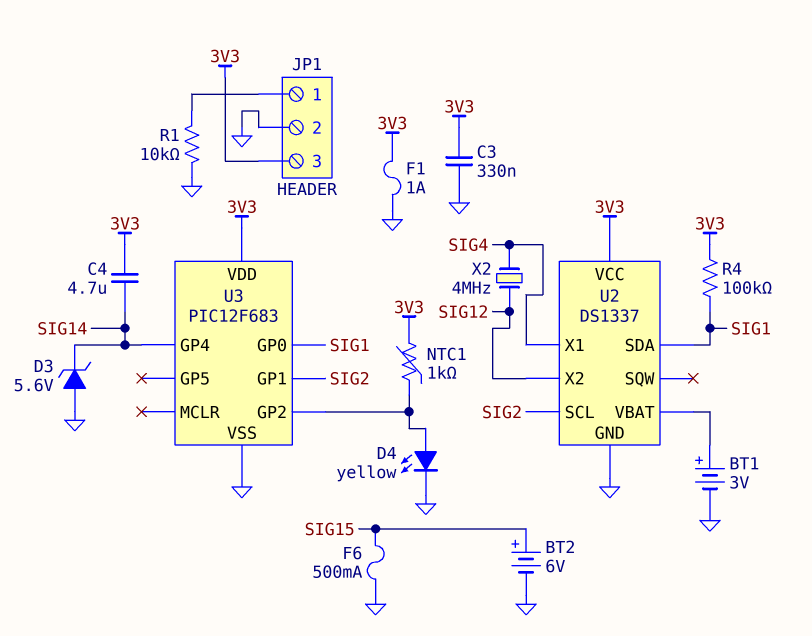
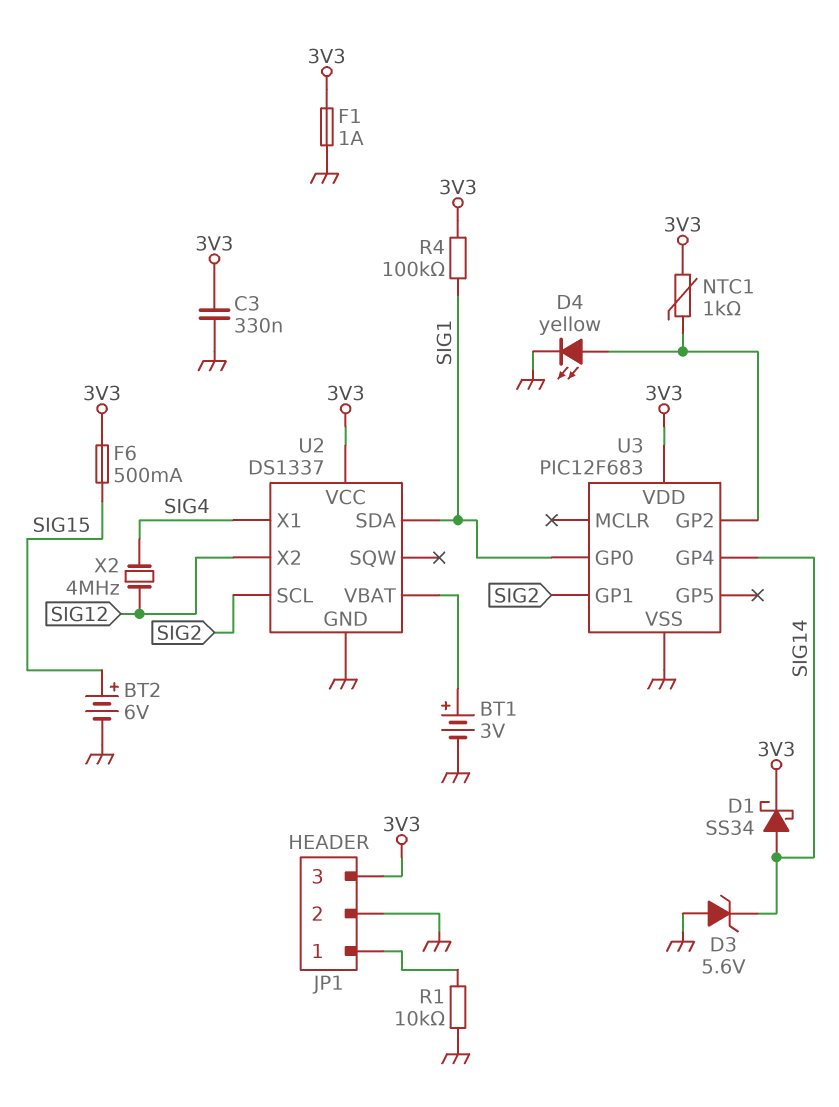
C4: 4.7uF (3V3, SIG14) -> none
D1: none -> schottky SS34 (A SIG14, K 3V3)
F6: 500mA (GND, SIG15) -> 500mA (3V3, SIG15)

